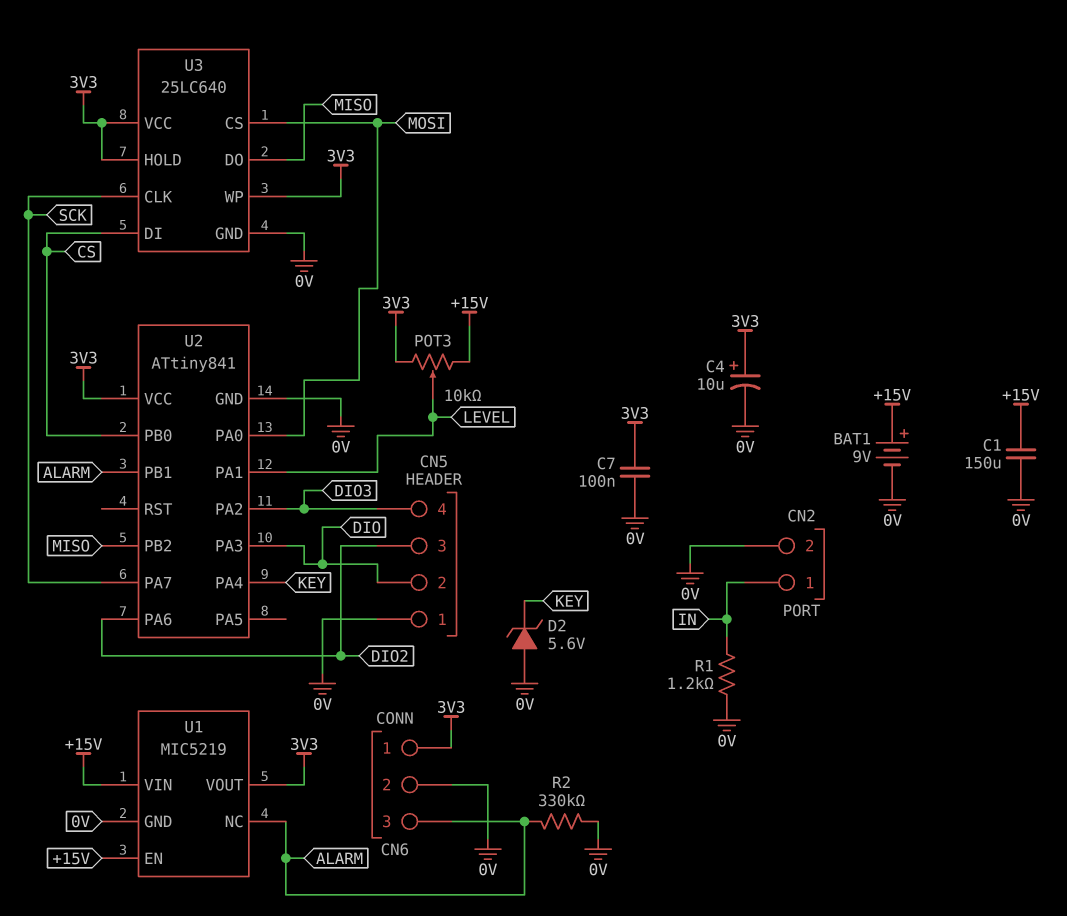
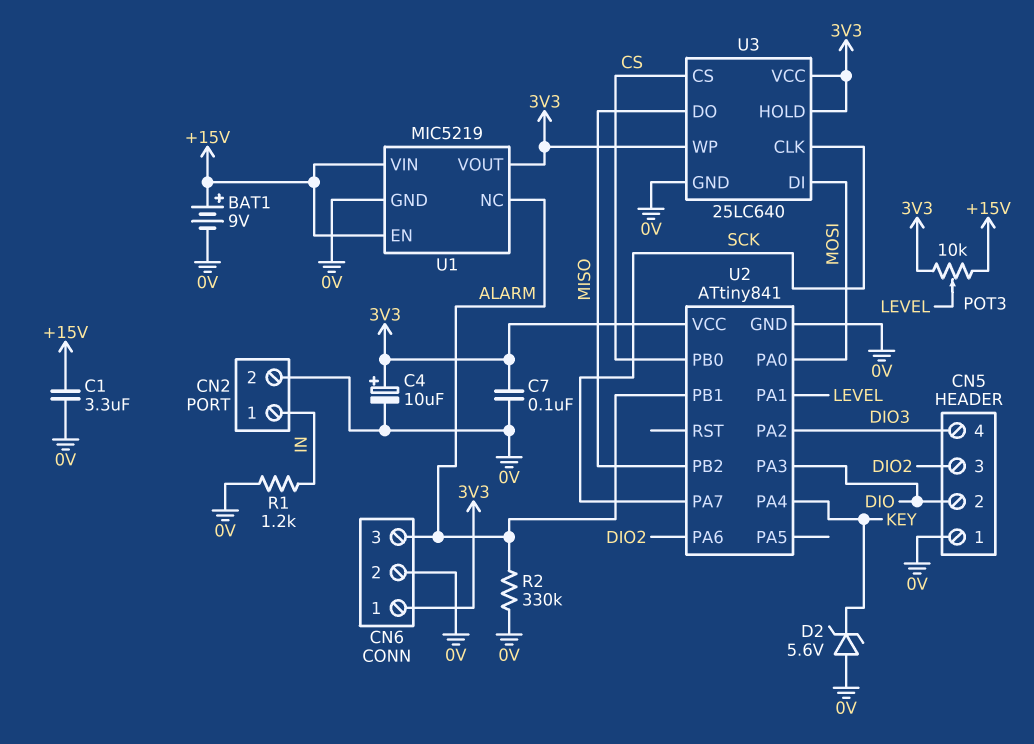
C1: 150uF (+15V, 0V) -> 3.3uF (+15V, 0V)
U3 pin CS: MOSI -> CS
U3 pin DI: CS -> MOSI

